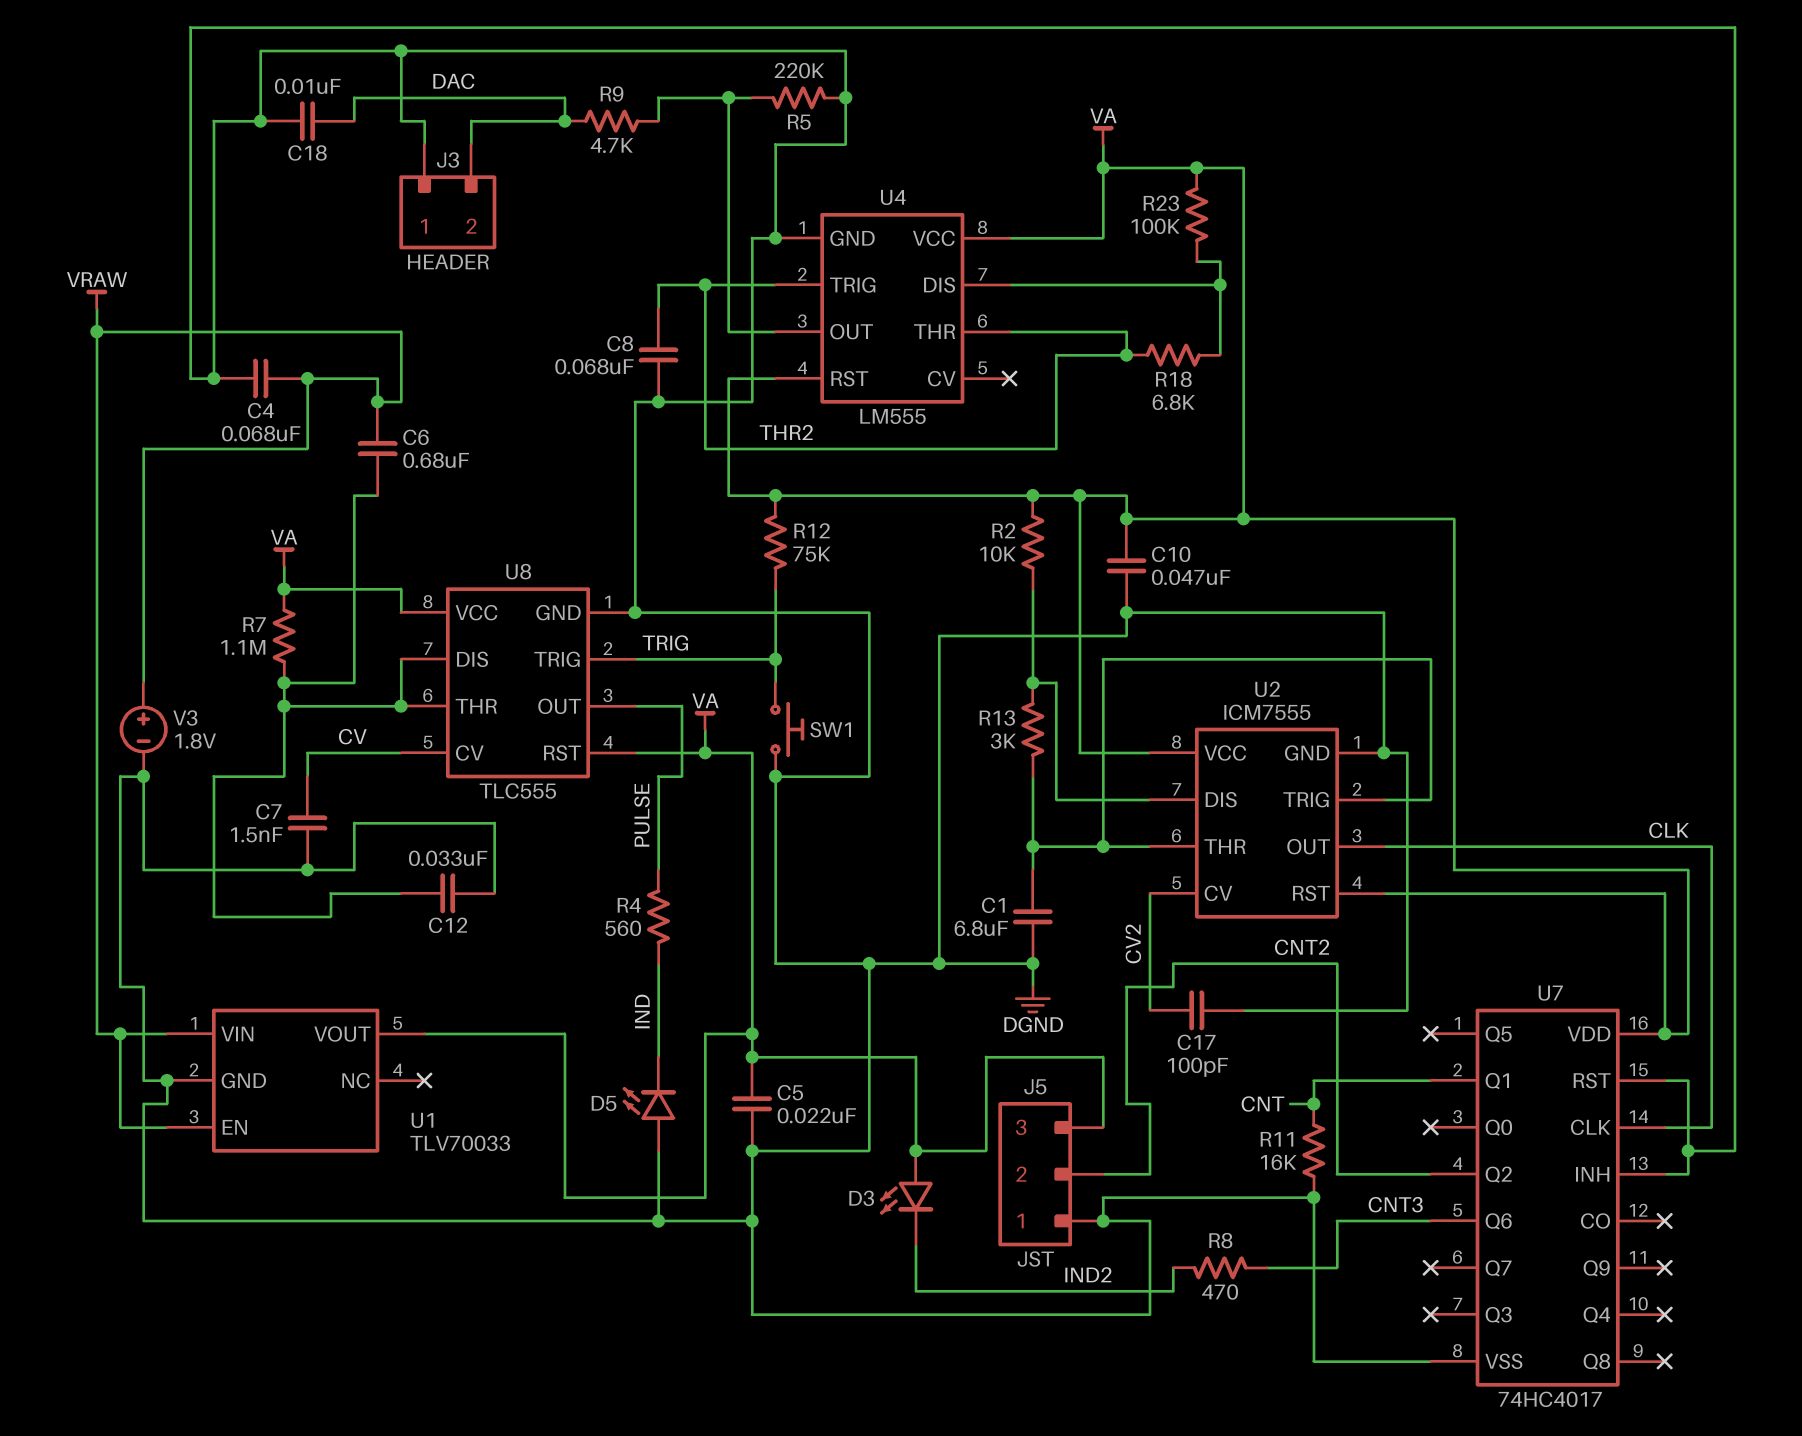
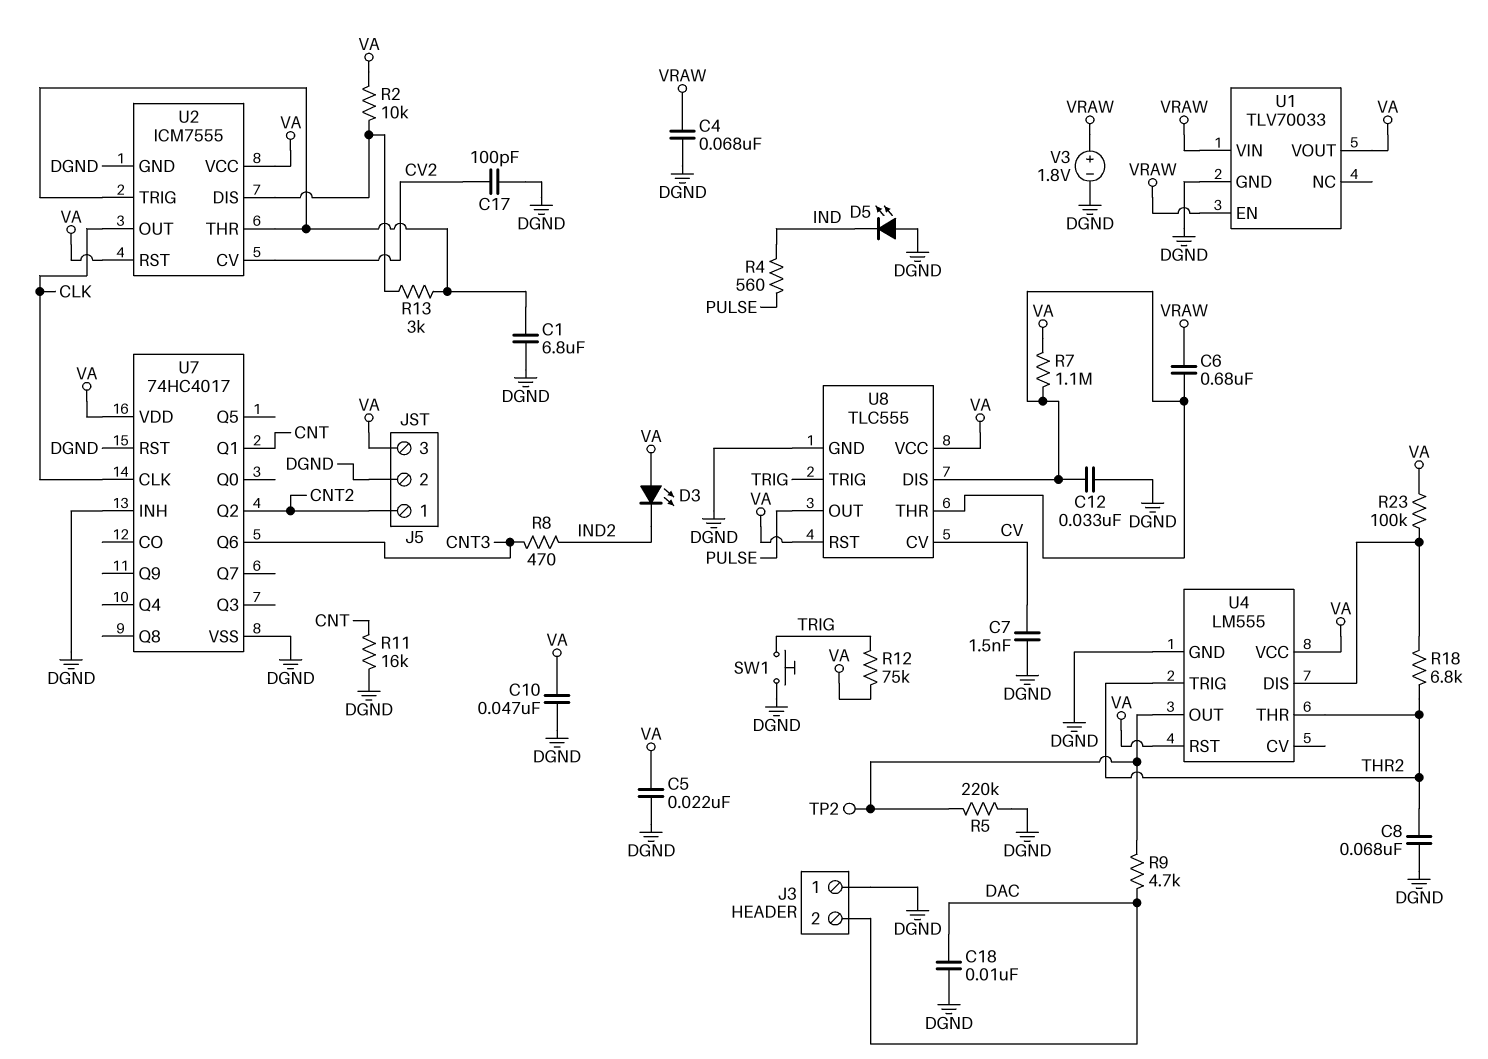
J5 pin 1: DGND -> CNT2
J5 pin 2: CNT2 -> DGND
TP2: none -> test point (U4/OUT)

